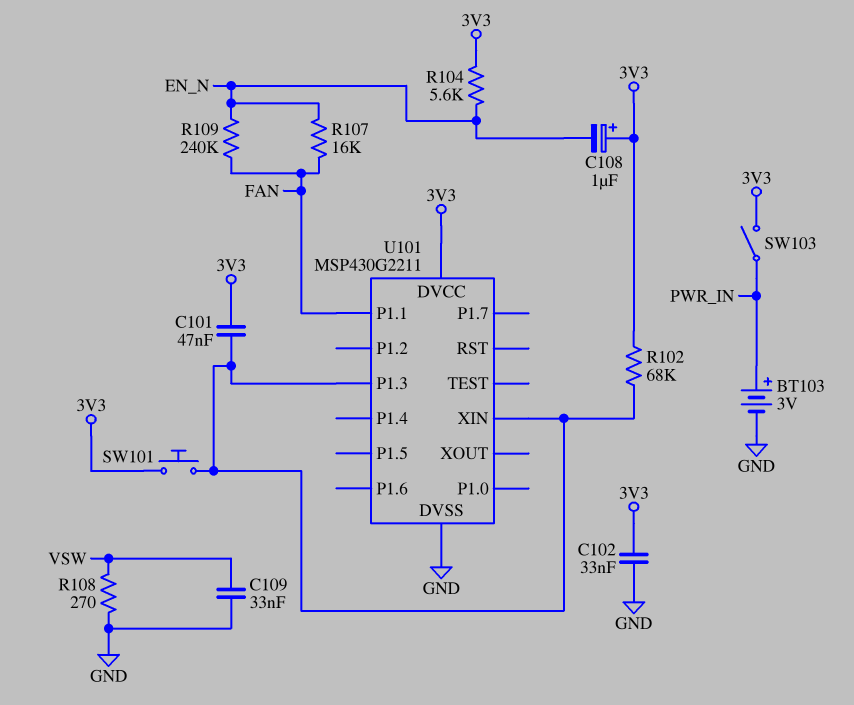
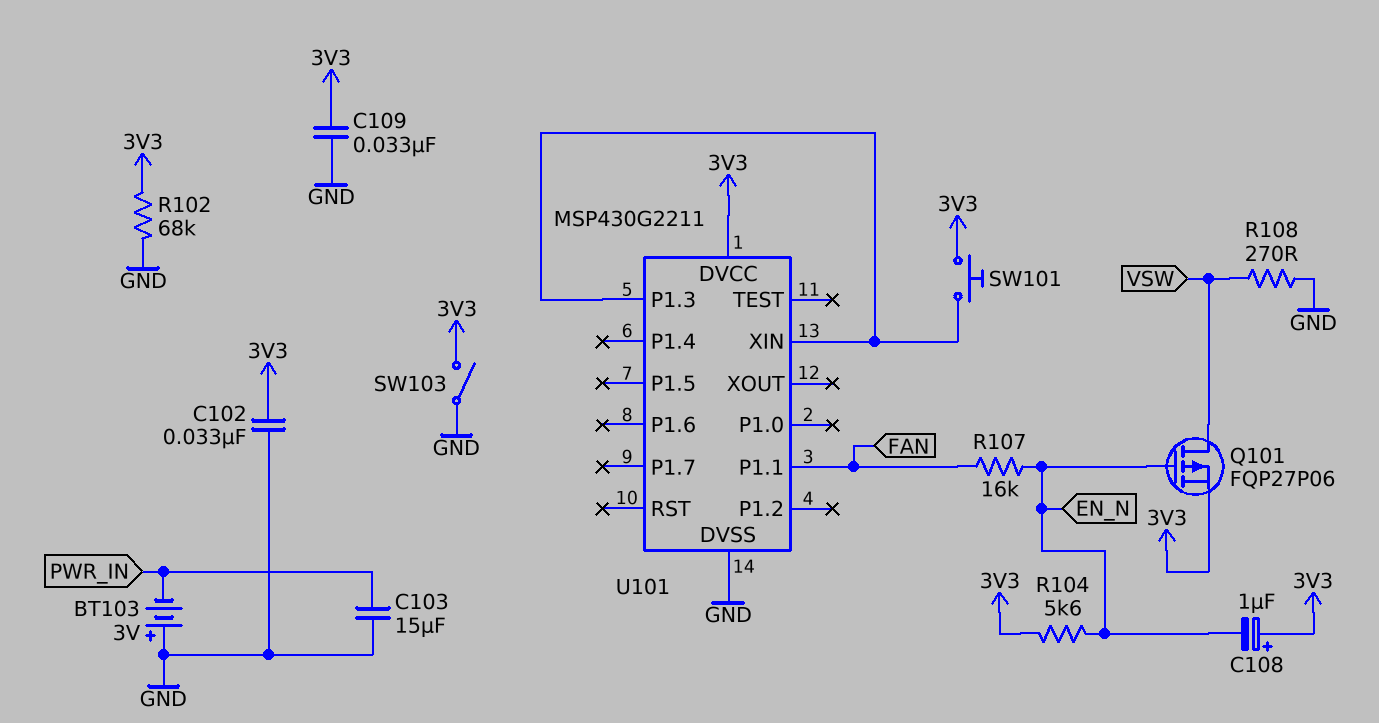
BT103: 3V (plus PWR_IN, minus GND) -> 3V (plus GND, minus PWR_IN)
C101: 47nF (3V3, U101/P1.3) -> none
C103: none -> 15uF (GND, PWR_IN)
C109: 33nF (GND, VSW) -> 33nF (3V3, GND)
Q101: none -> PMOS FQP27P06 (G EN_N, D VSW, S 3V3)
R102: 68k (3V3, U101/P1.3) -> 68k (3V3, GND)
R109: 240k (EN_N, FAN) -> none
SW103: switch (3V3, PWR_IN) -> switch (3V3, GND)

